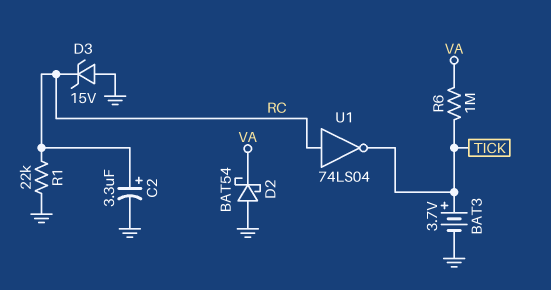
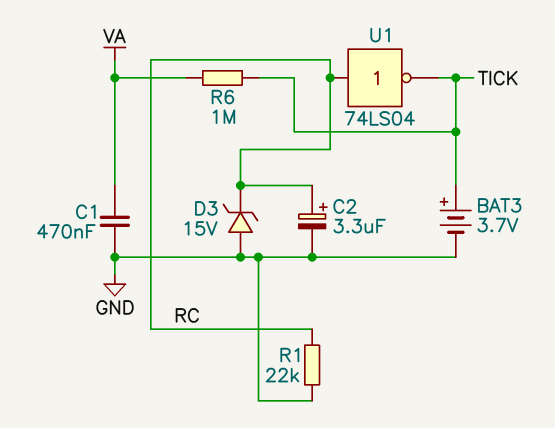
C1: none -> 470nF (GND, VA)
D2: schottky BAT54 (A GND, K VA) -> none

